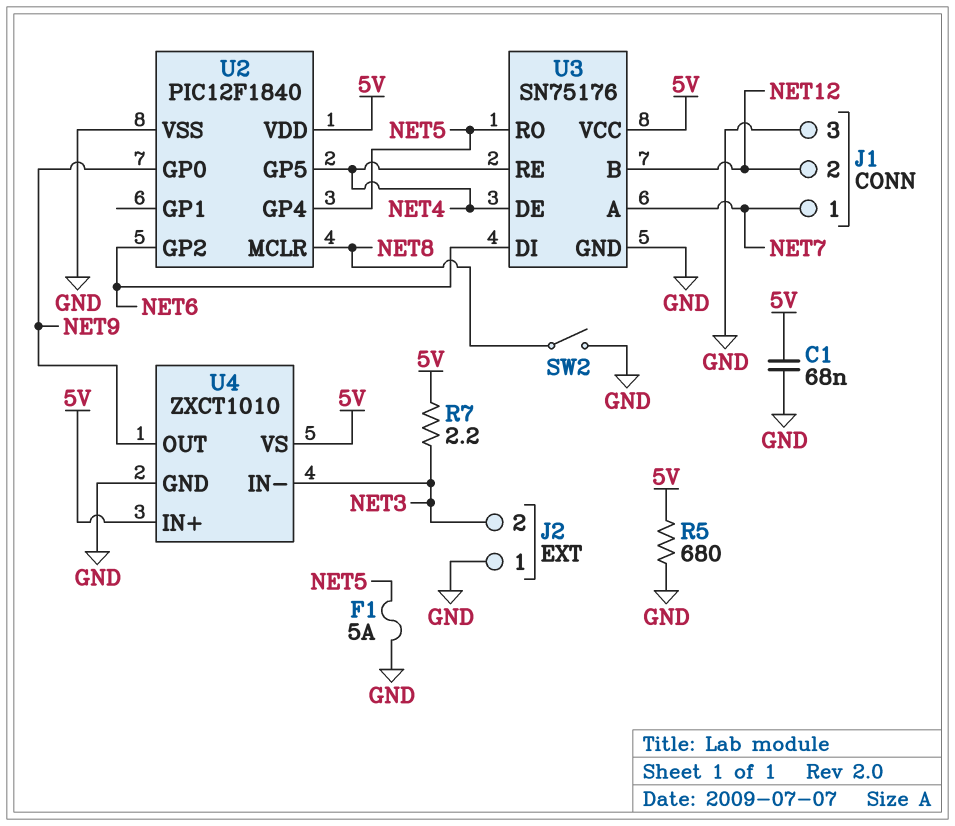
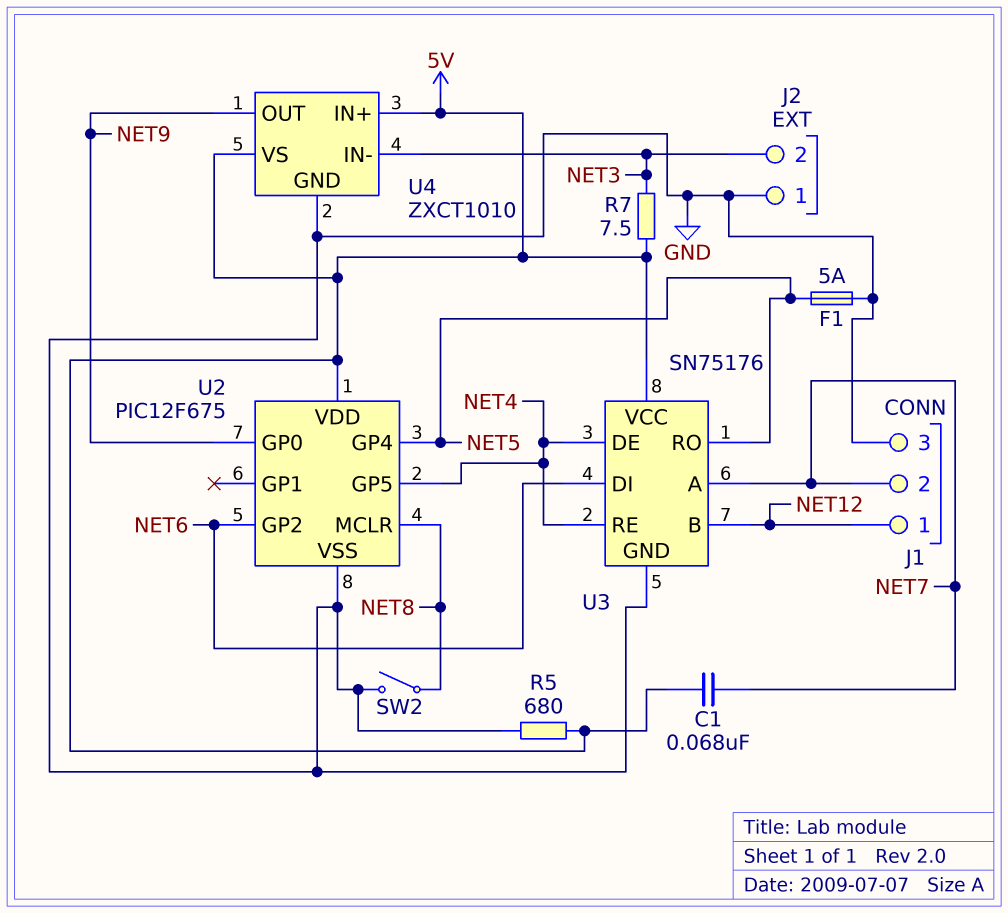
C1: 68nF (5V, GND) -> 68nF (5V, NET7)
J1 pin 1: NET7 -> NET12
J1 pin 2: NET12 -> NET7
R7: 2.2 (5V, NET3) -> 7.5 (5V, NET3)
U2: PIC12F1840 -> PIC12F675

